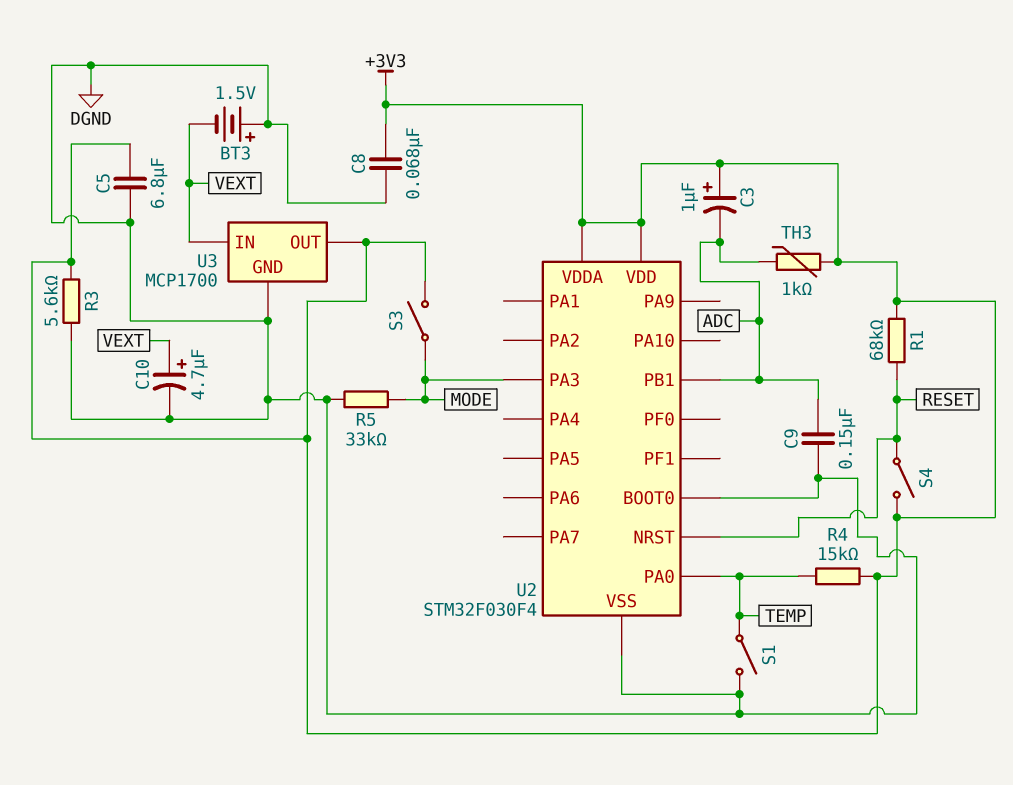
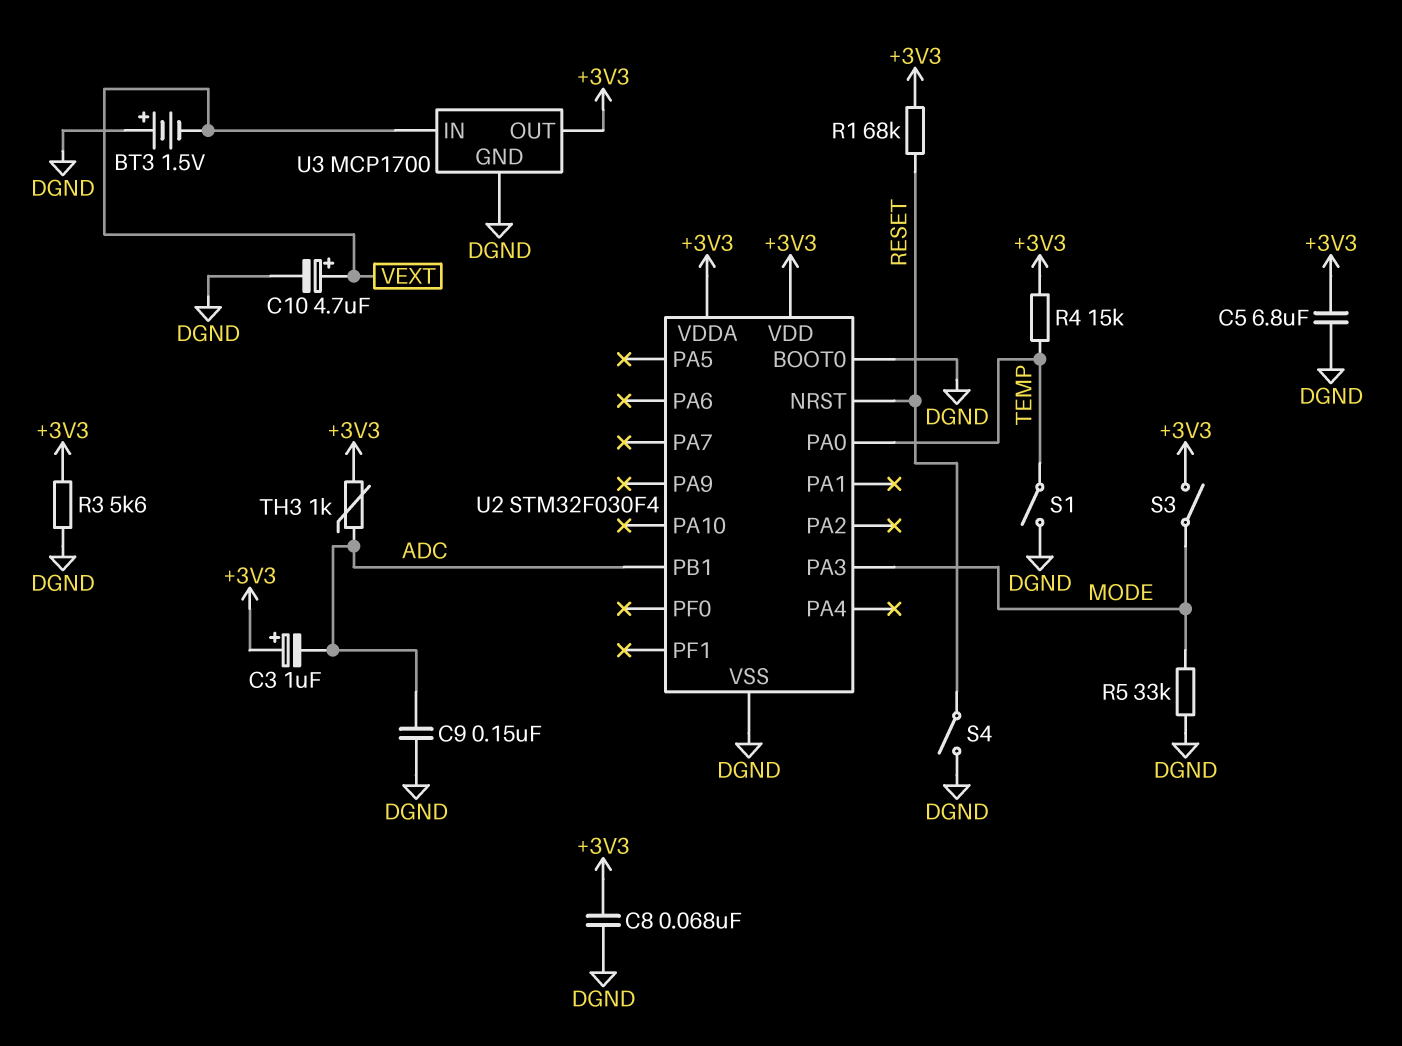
S4: switch (+3V3, RESET) -> switch (DGND, RESET)

